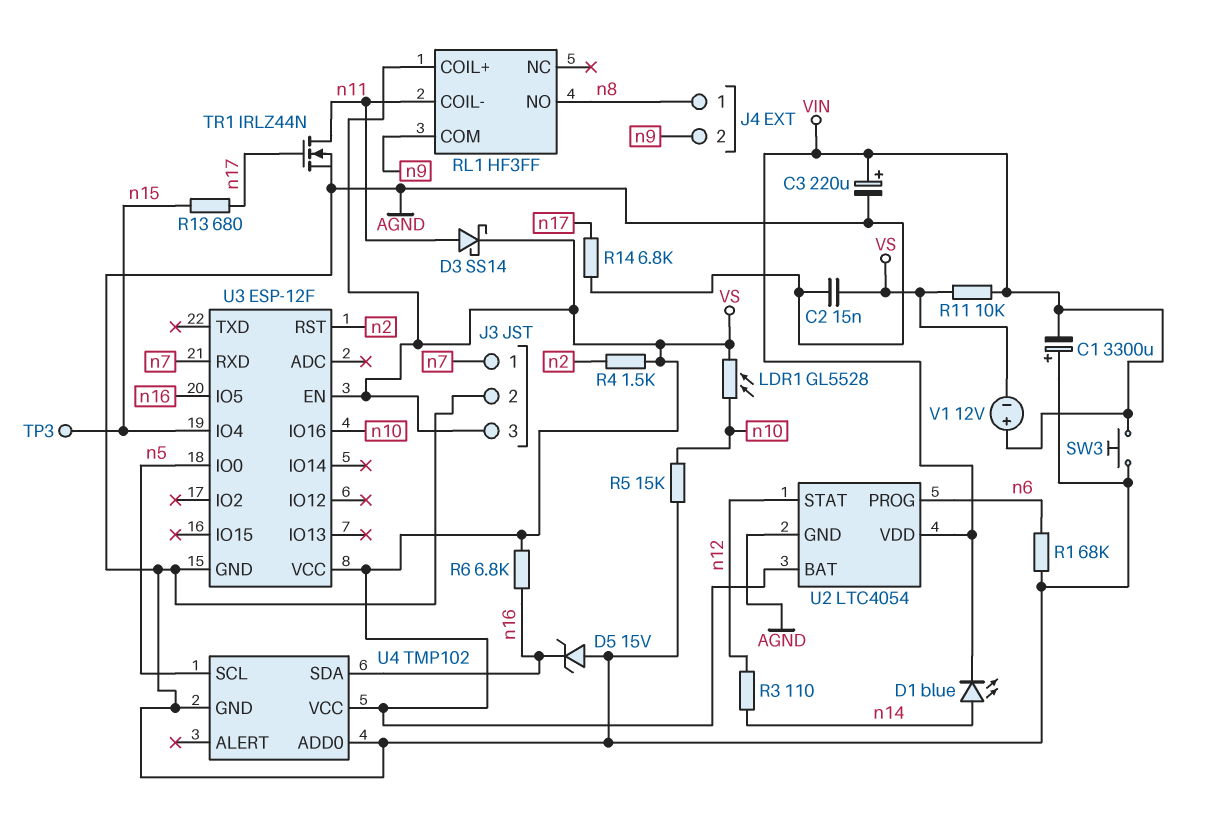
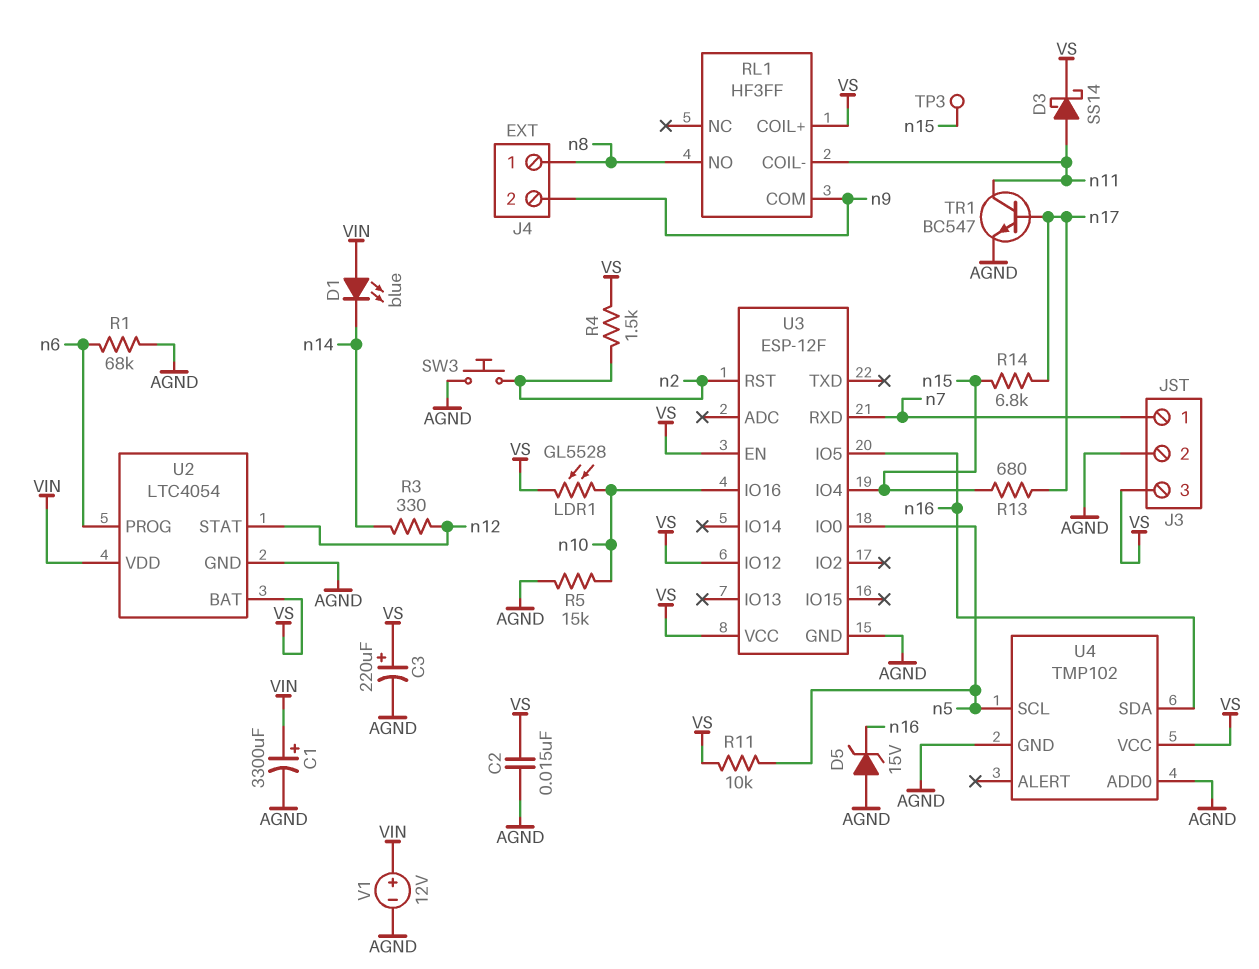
C1: 3300uF (plus AGND, minus VIN) -> 3300uF (plus VIN, minus AGND)
C3: 220uF (plus VIN, minus AGND) -> 220uF (plus VS, minus AGND)
D1: LED blue (A n14, K VIN) -> LED blue (A VIN, K n14)
R3: 110 (n12, n14) -> 330 (n12, n14)
R6: 6.8k (VS, n16) -> none
R11: 10k (VIN, VS) -> 10k (VS, n5)
R14: 6.8k (AGND, n17) -> 6.8k (n15, n17)
SW3: button (AGND, VIN) -> button (AGND, n2)
TR1: NMOS IRLZ44N (G n17, D n11, S AGND) -> NPN BC547 (B n17, C n11, E AGND)
U3 pin IO12: none -> VS
V1: 12V (plus VIN, minus VS) -> 12V (plus VIN, minus AGND)

